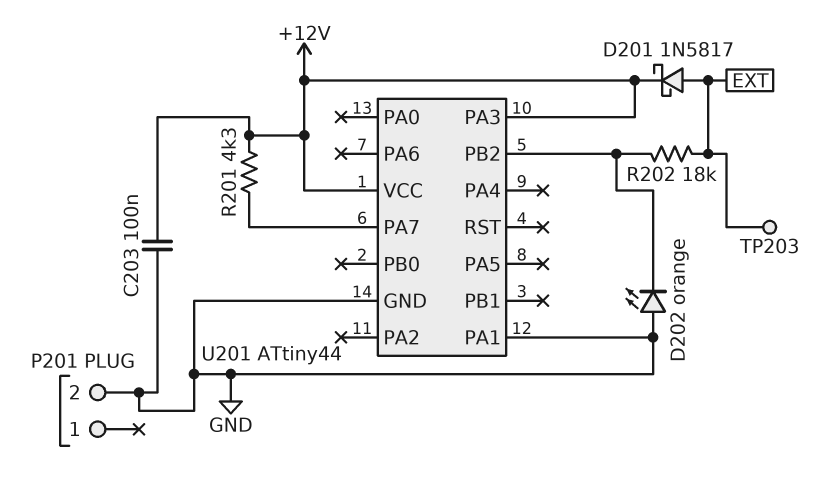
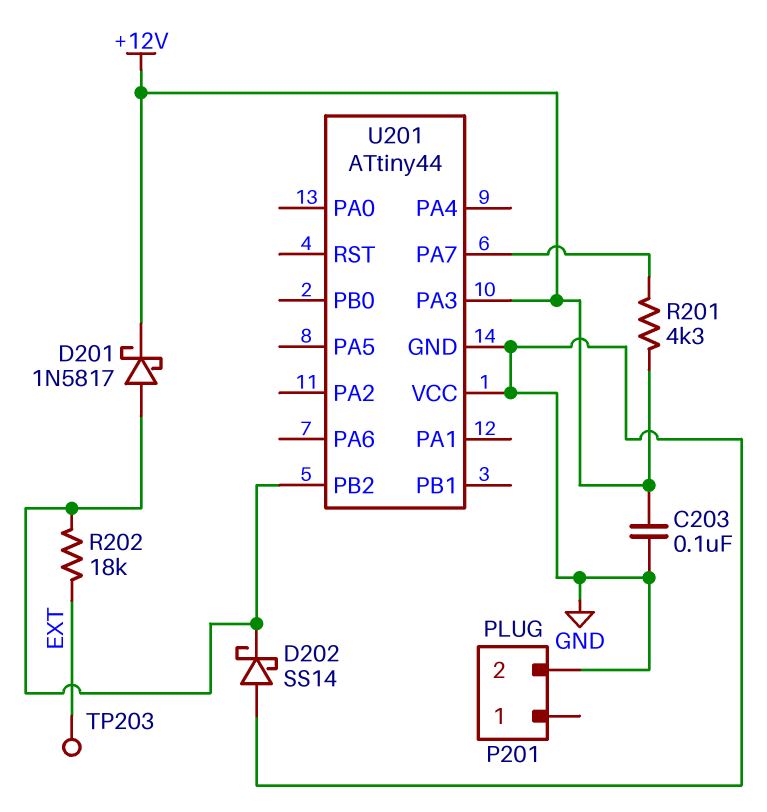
D201: schottky 1N5817 (A EXT, K +12V) -> schottky 1N5817 (A U201/PB2, K +12V)
D202: LED orange (A GND, K U201/PB2) -> schottky SS14 (A GND, K U201/PB2)
U201 pin PA1: GND -> none
U201 pin VCC: +12V -> GND

